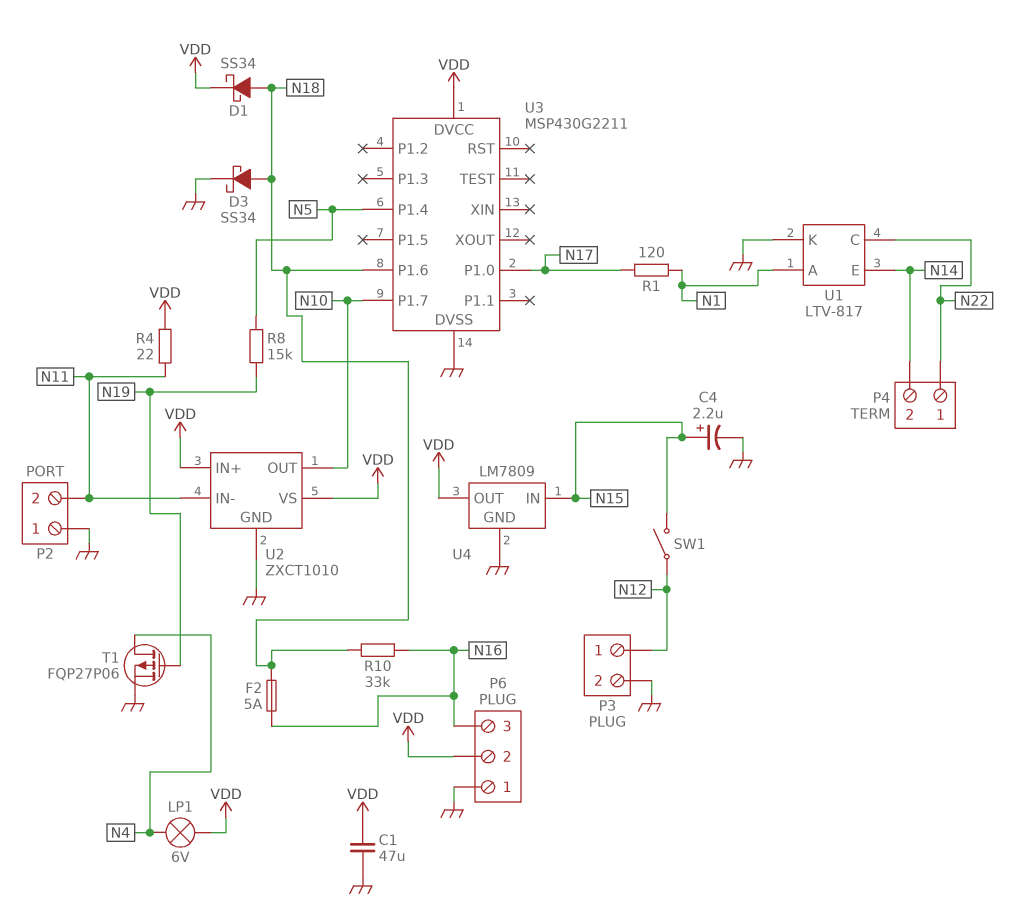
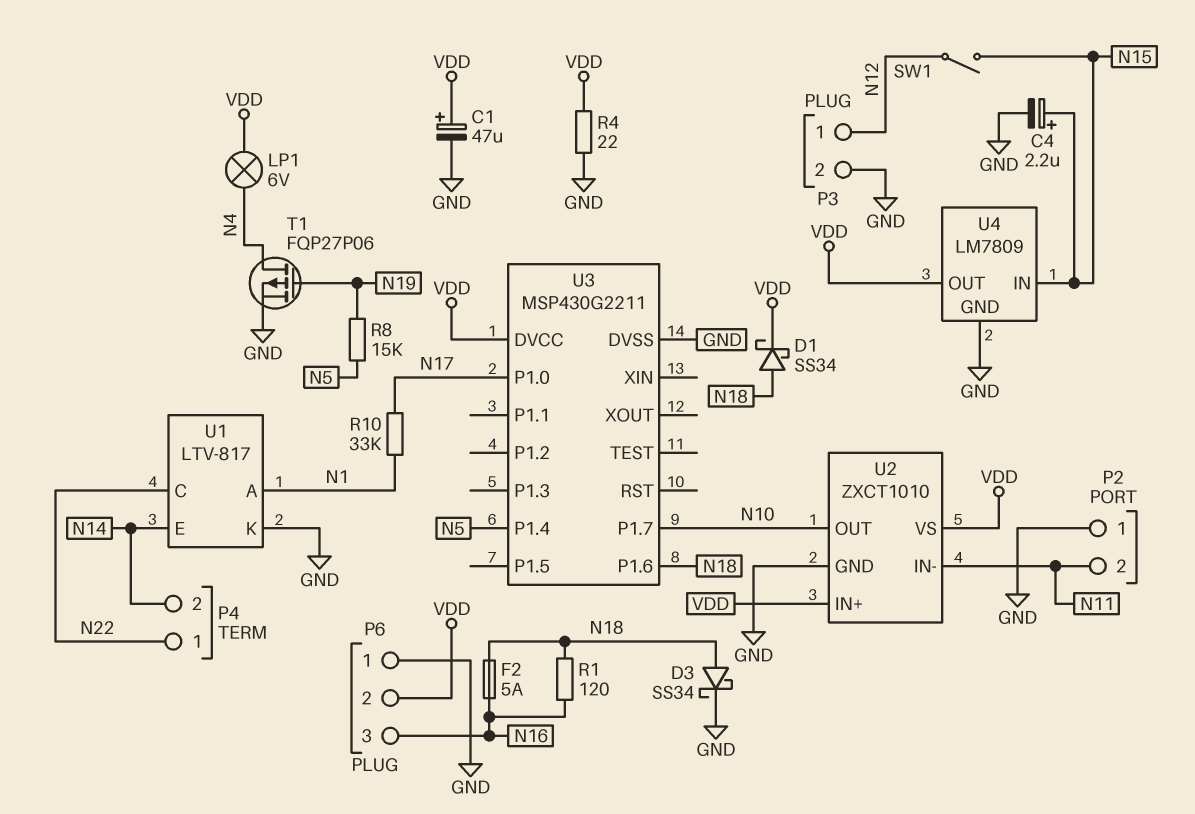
C1: 47uF (GND, VDD) -> 47uF (plus VDD, minus GND)
R1: 120 (N1, N17) -> 120 (N16, N18)
R4: 22 (N11, VDD) -> 22 (GND, VDD)
R10: 33k (N16, N18) -> 33k (N1, N17)

